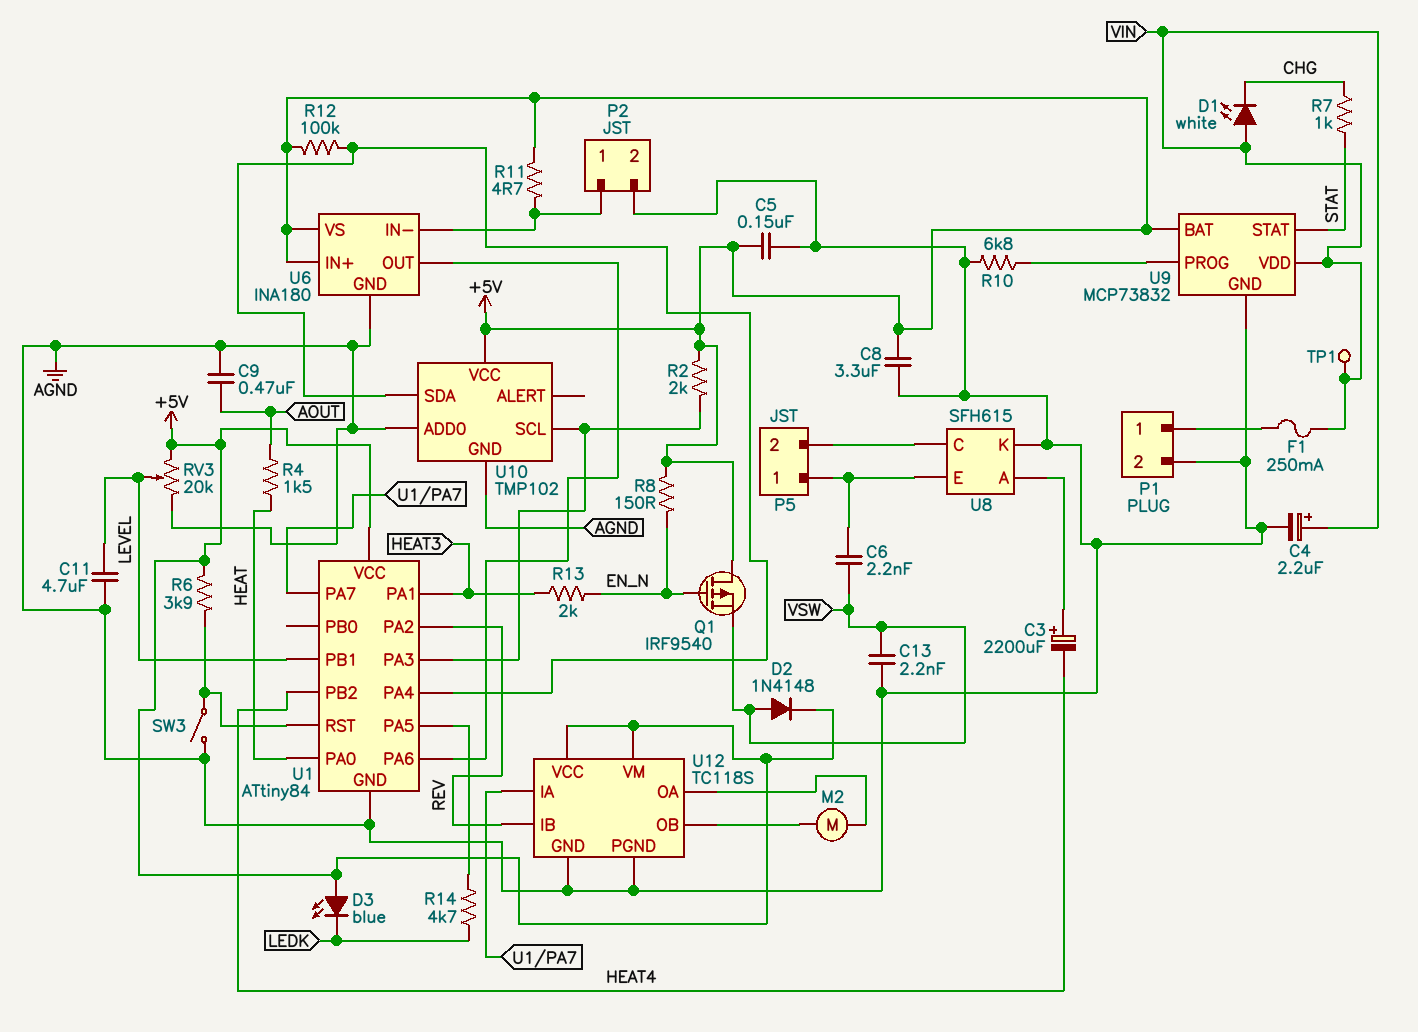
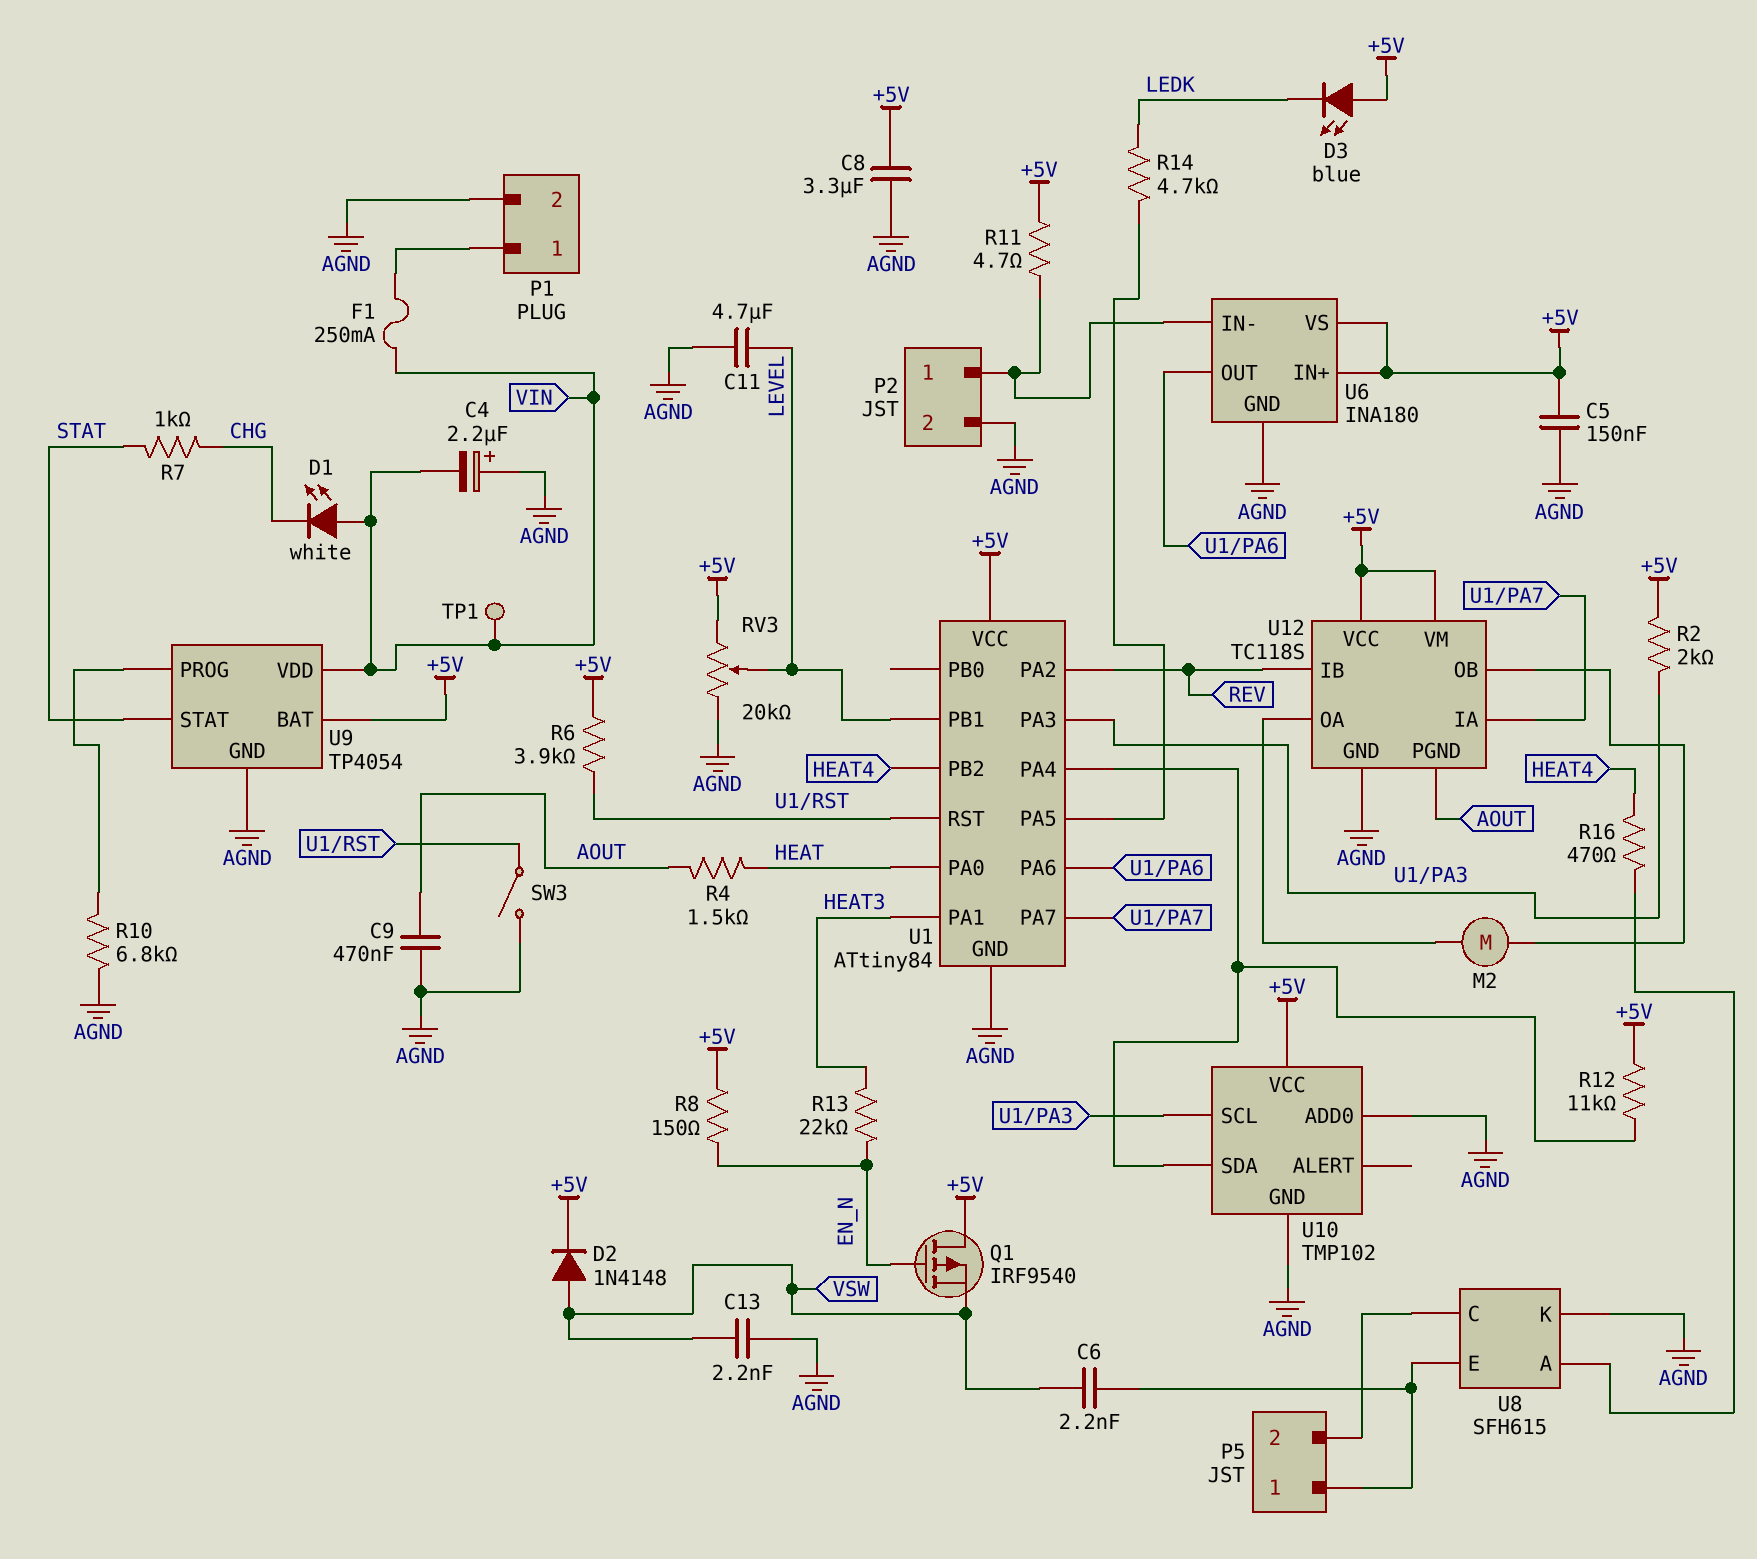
C3: 2200uF (plus U8/A, minus HEAT4) -> none
C4: 2.2uF (plus VIN, minus AGND) -> 2.2uF (plus AGND, minus VIN)
R12: 100k (+5V, U1/PA4) -> 11k (+5V, U1/PA4)
R13: 2k (EN_N, HEAT3) -> 22k (EN_N, HEAT3)
R16: none -> 470 (HEAT4, U8/A)
U9: MCP73832 -> TP4054
U12 pin PGND: AGND -> AOUT

